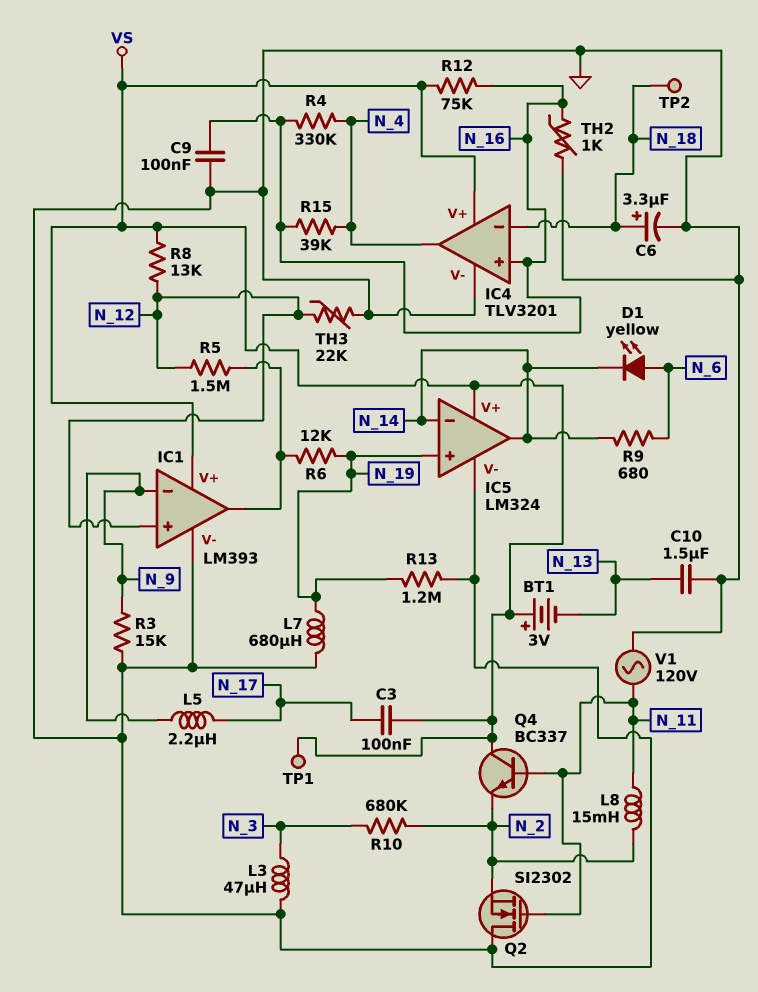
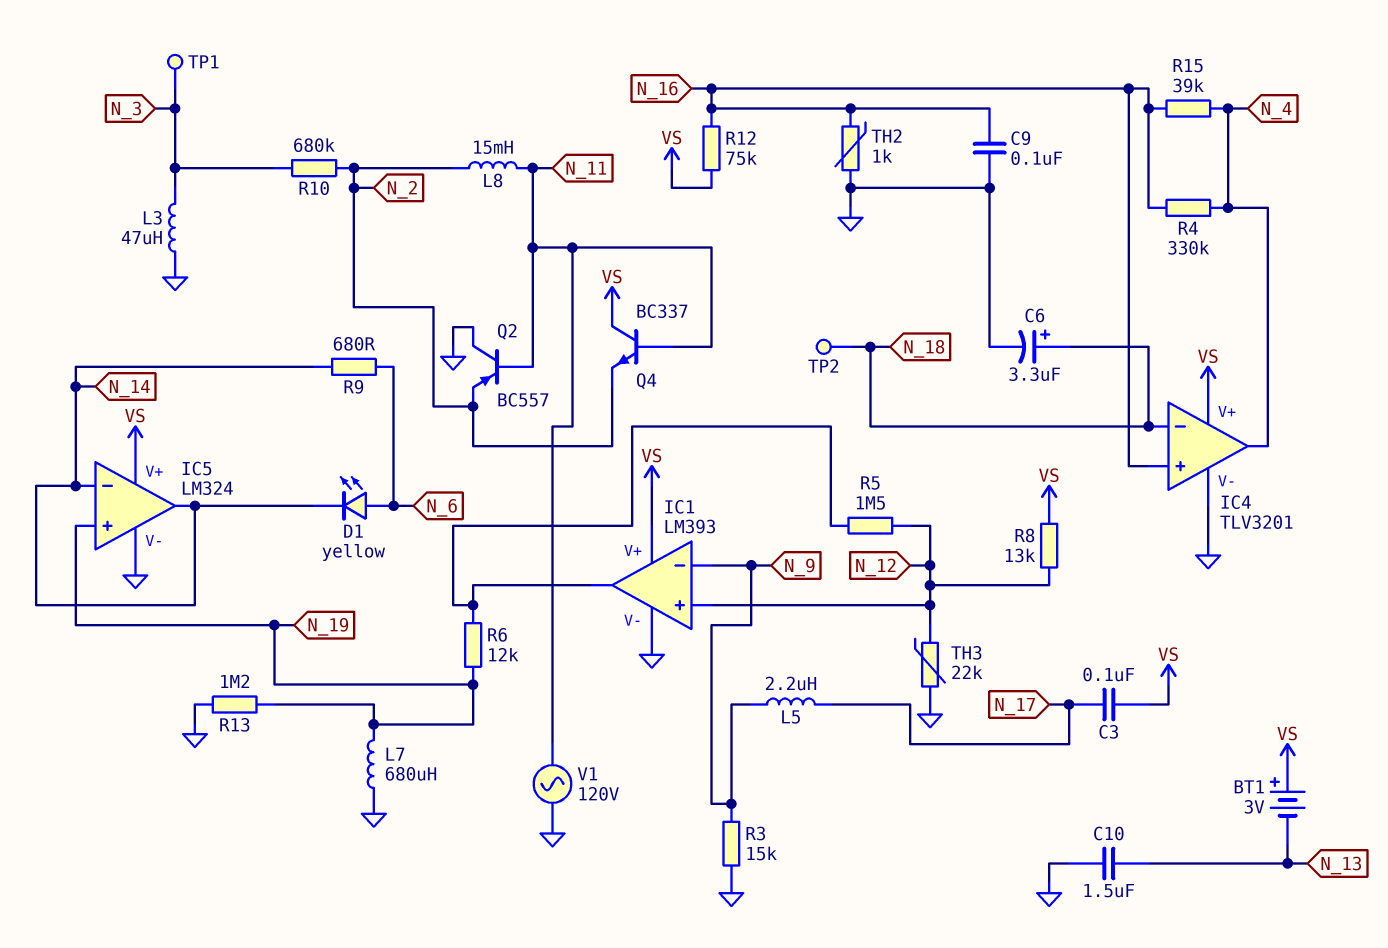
Q2: NMOS SI2302 (G N_11, D GND, S N_2) -> PNP BC557 (B N_11, C GND, E N_2)
TP1: test point (VS) -> test point (N_3)

